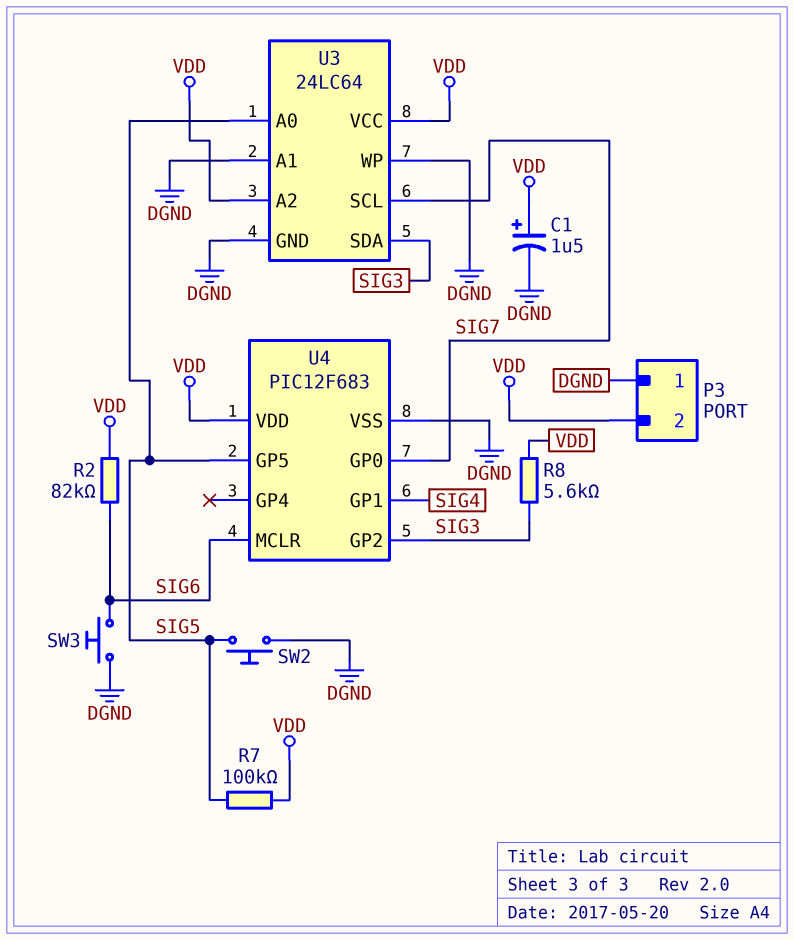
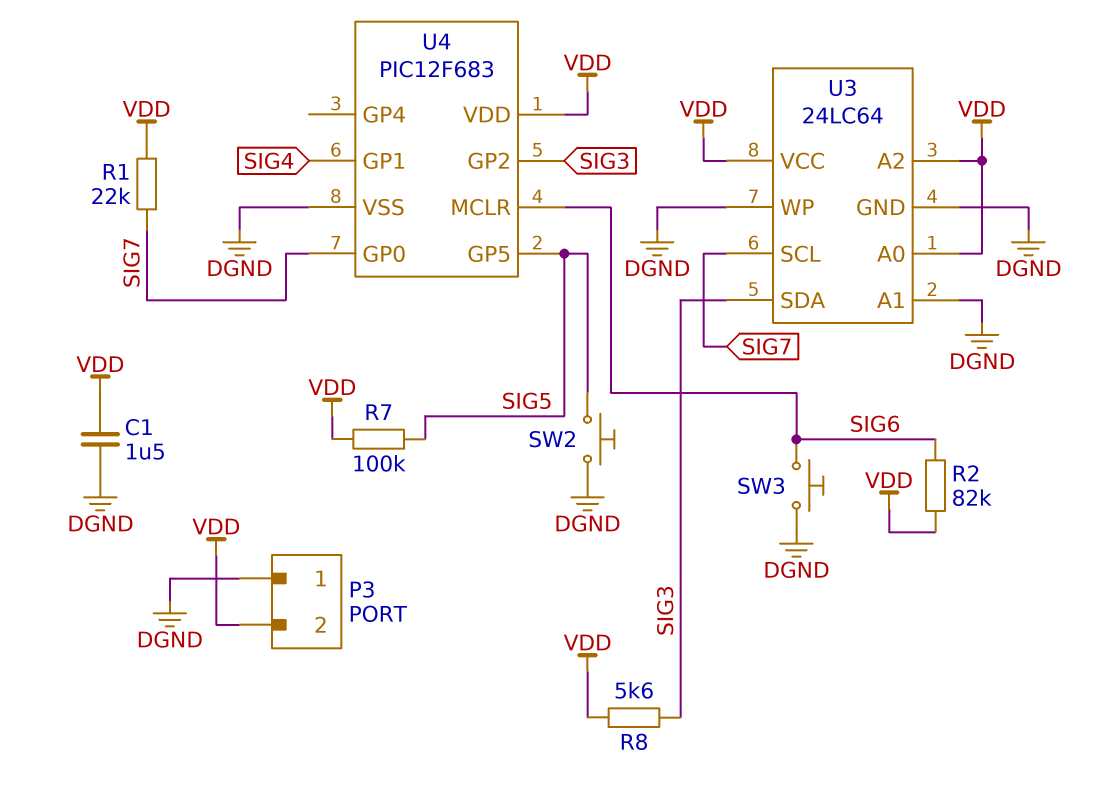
C1: 1.5uF (plus VDD, minus DGND) -> 1.5uF (DGND, VDD)
R1: none -> 22k (SIG7, VDD)
U3 pin A0: SIG5 -> VDD

